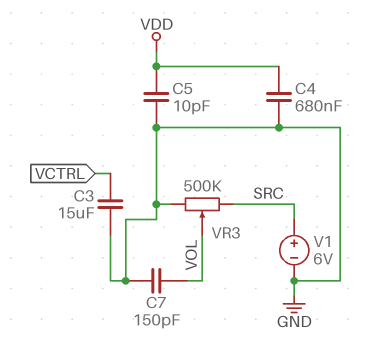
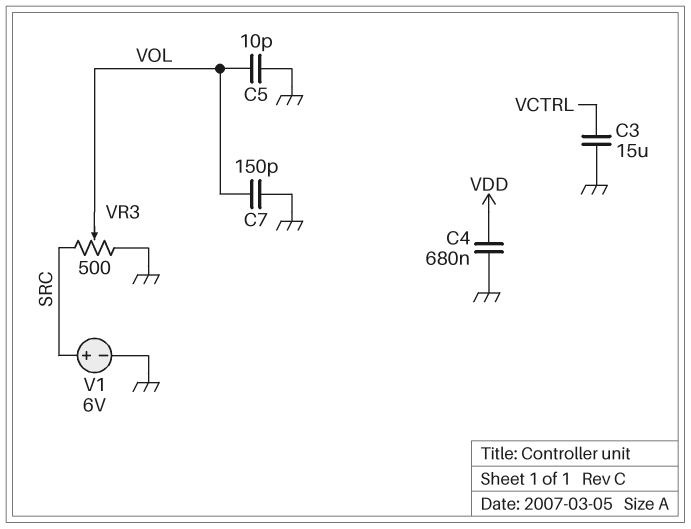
C5: 10pF (GND, VDD) -> 10pF (GND, VOL)
VR3: 500k (GND, SRC, wiper VOL) -> 500 (GND, SRC, wiper VOL)

